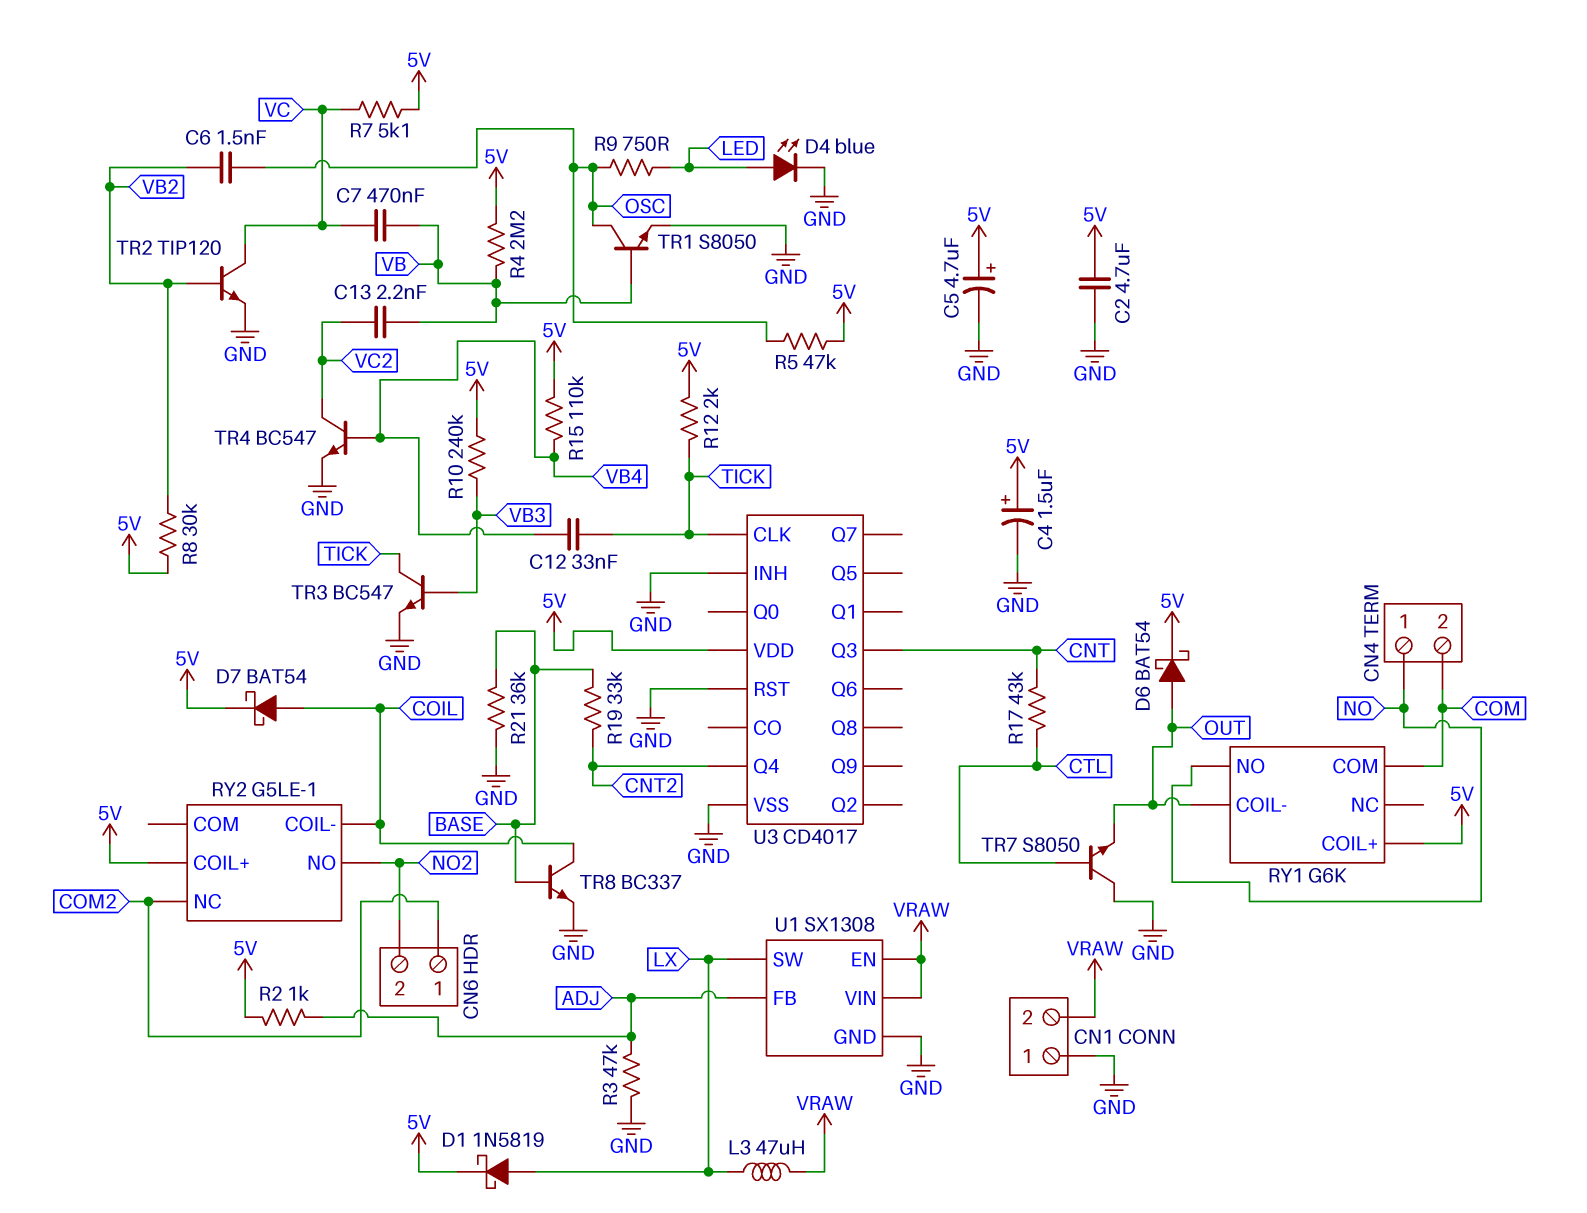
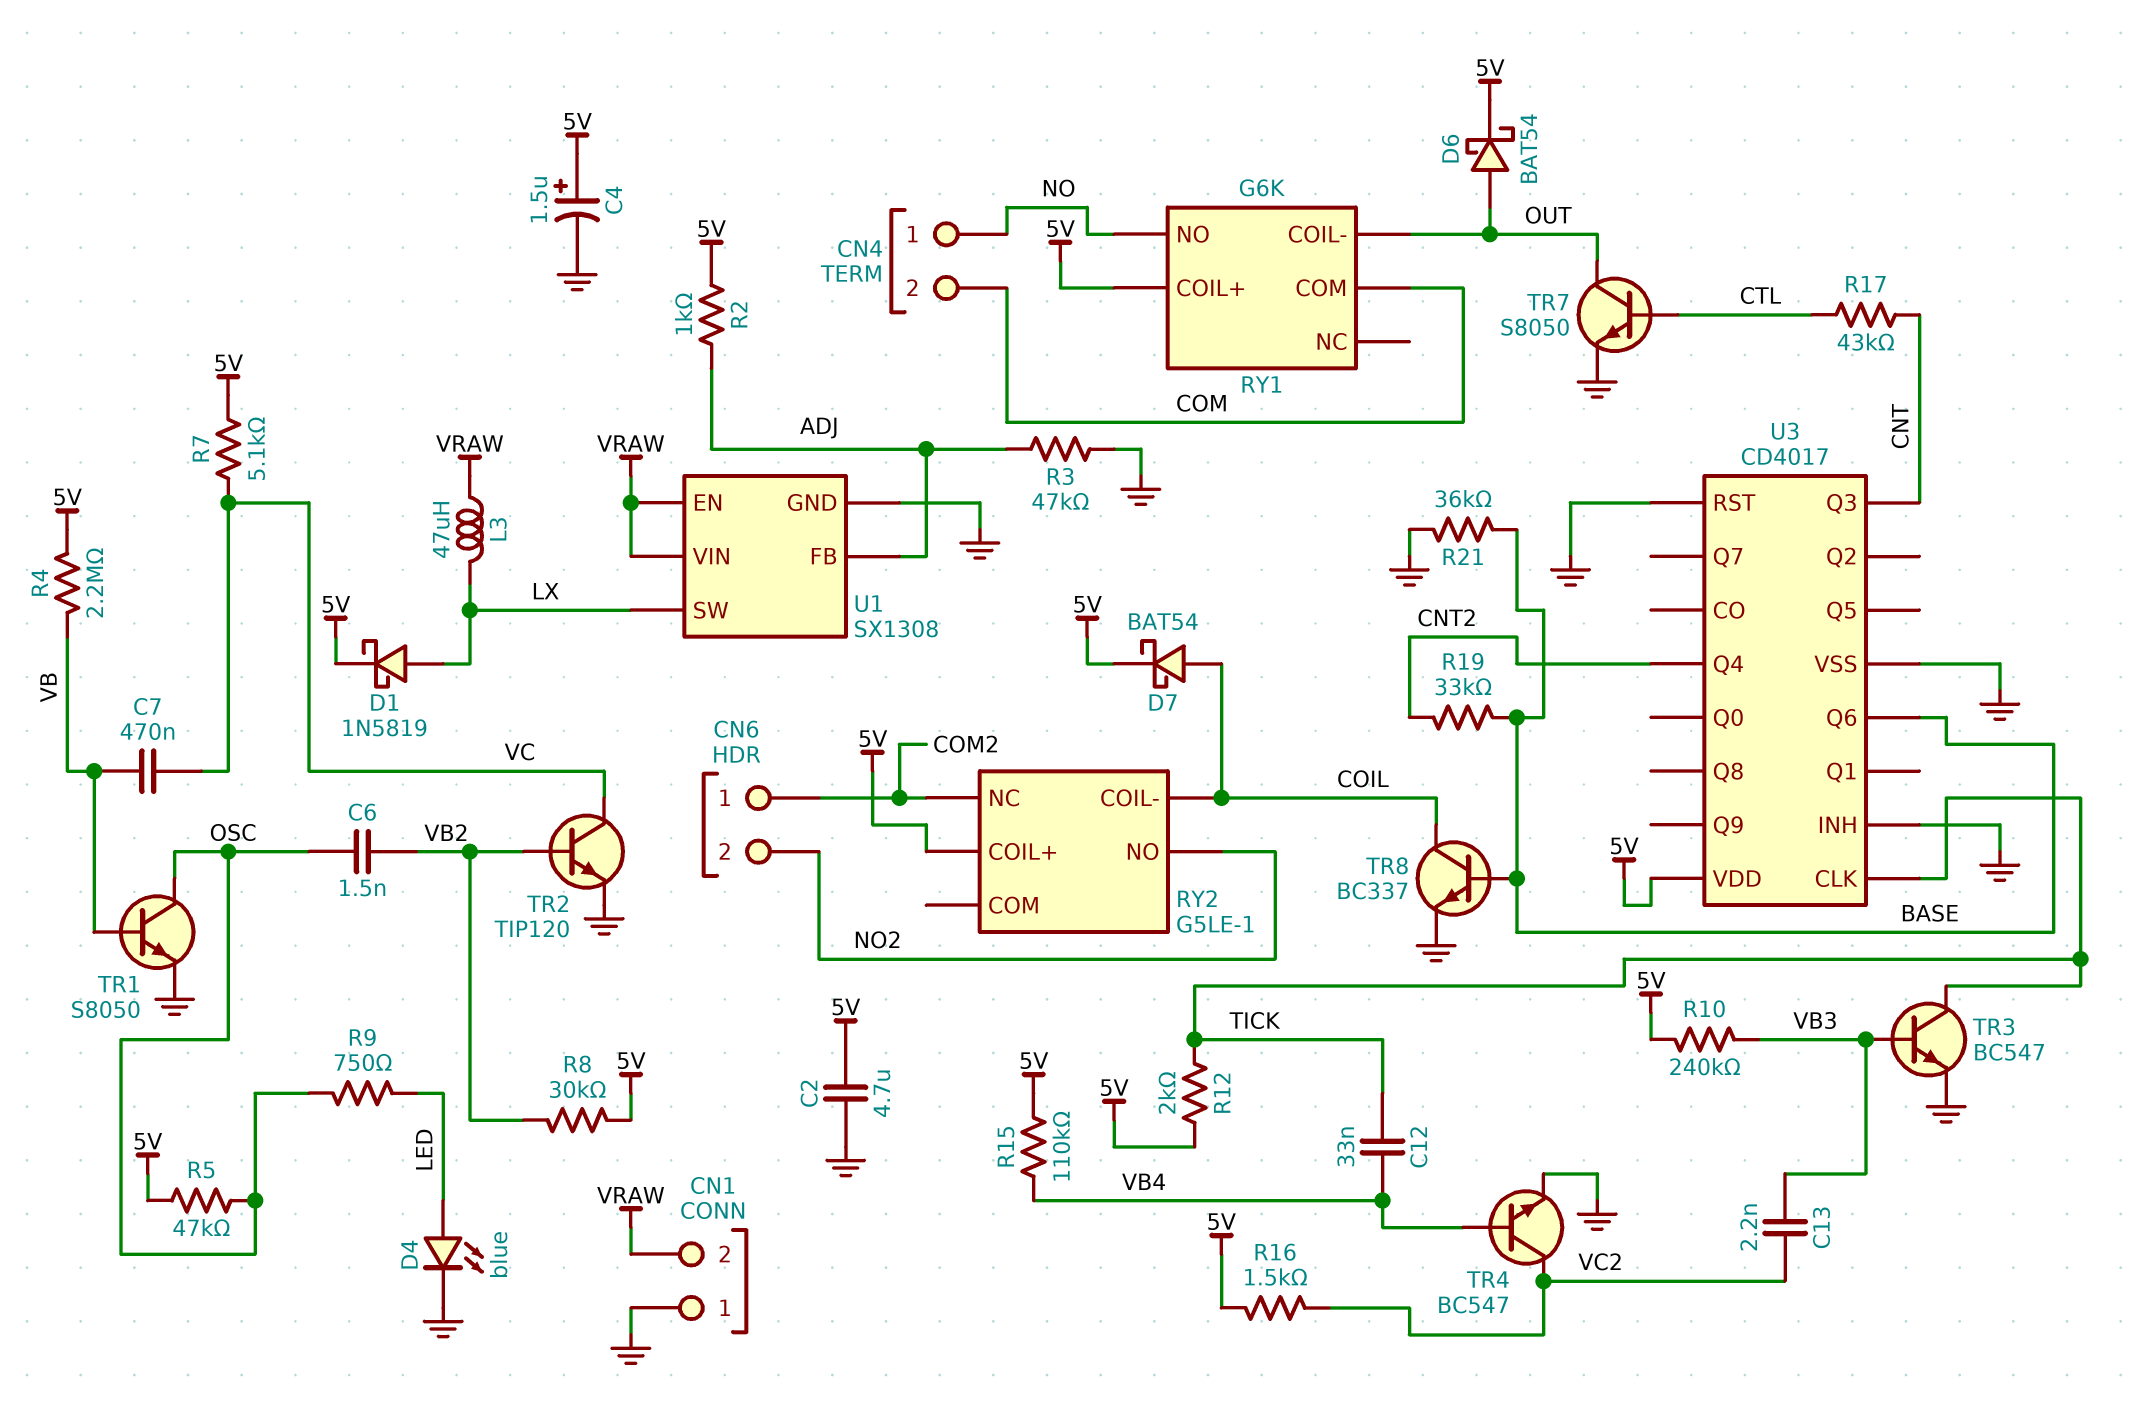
C5: 4.7uF (plus 5V, minus GND) -> none
C13: 2.2nF (VB, VC2) -> 2.2nF (VB3, VC2)
R16: none -> 1.5k (5V, VC2)
TR7: NPN S8050 (B CTL, C GND, E OUT) -> NPN S8050 (B CTL, C OUT, E GND)
U3 pin Q6: none -> BASE

